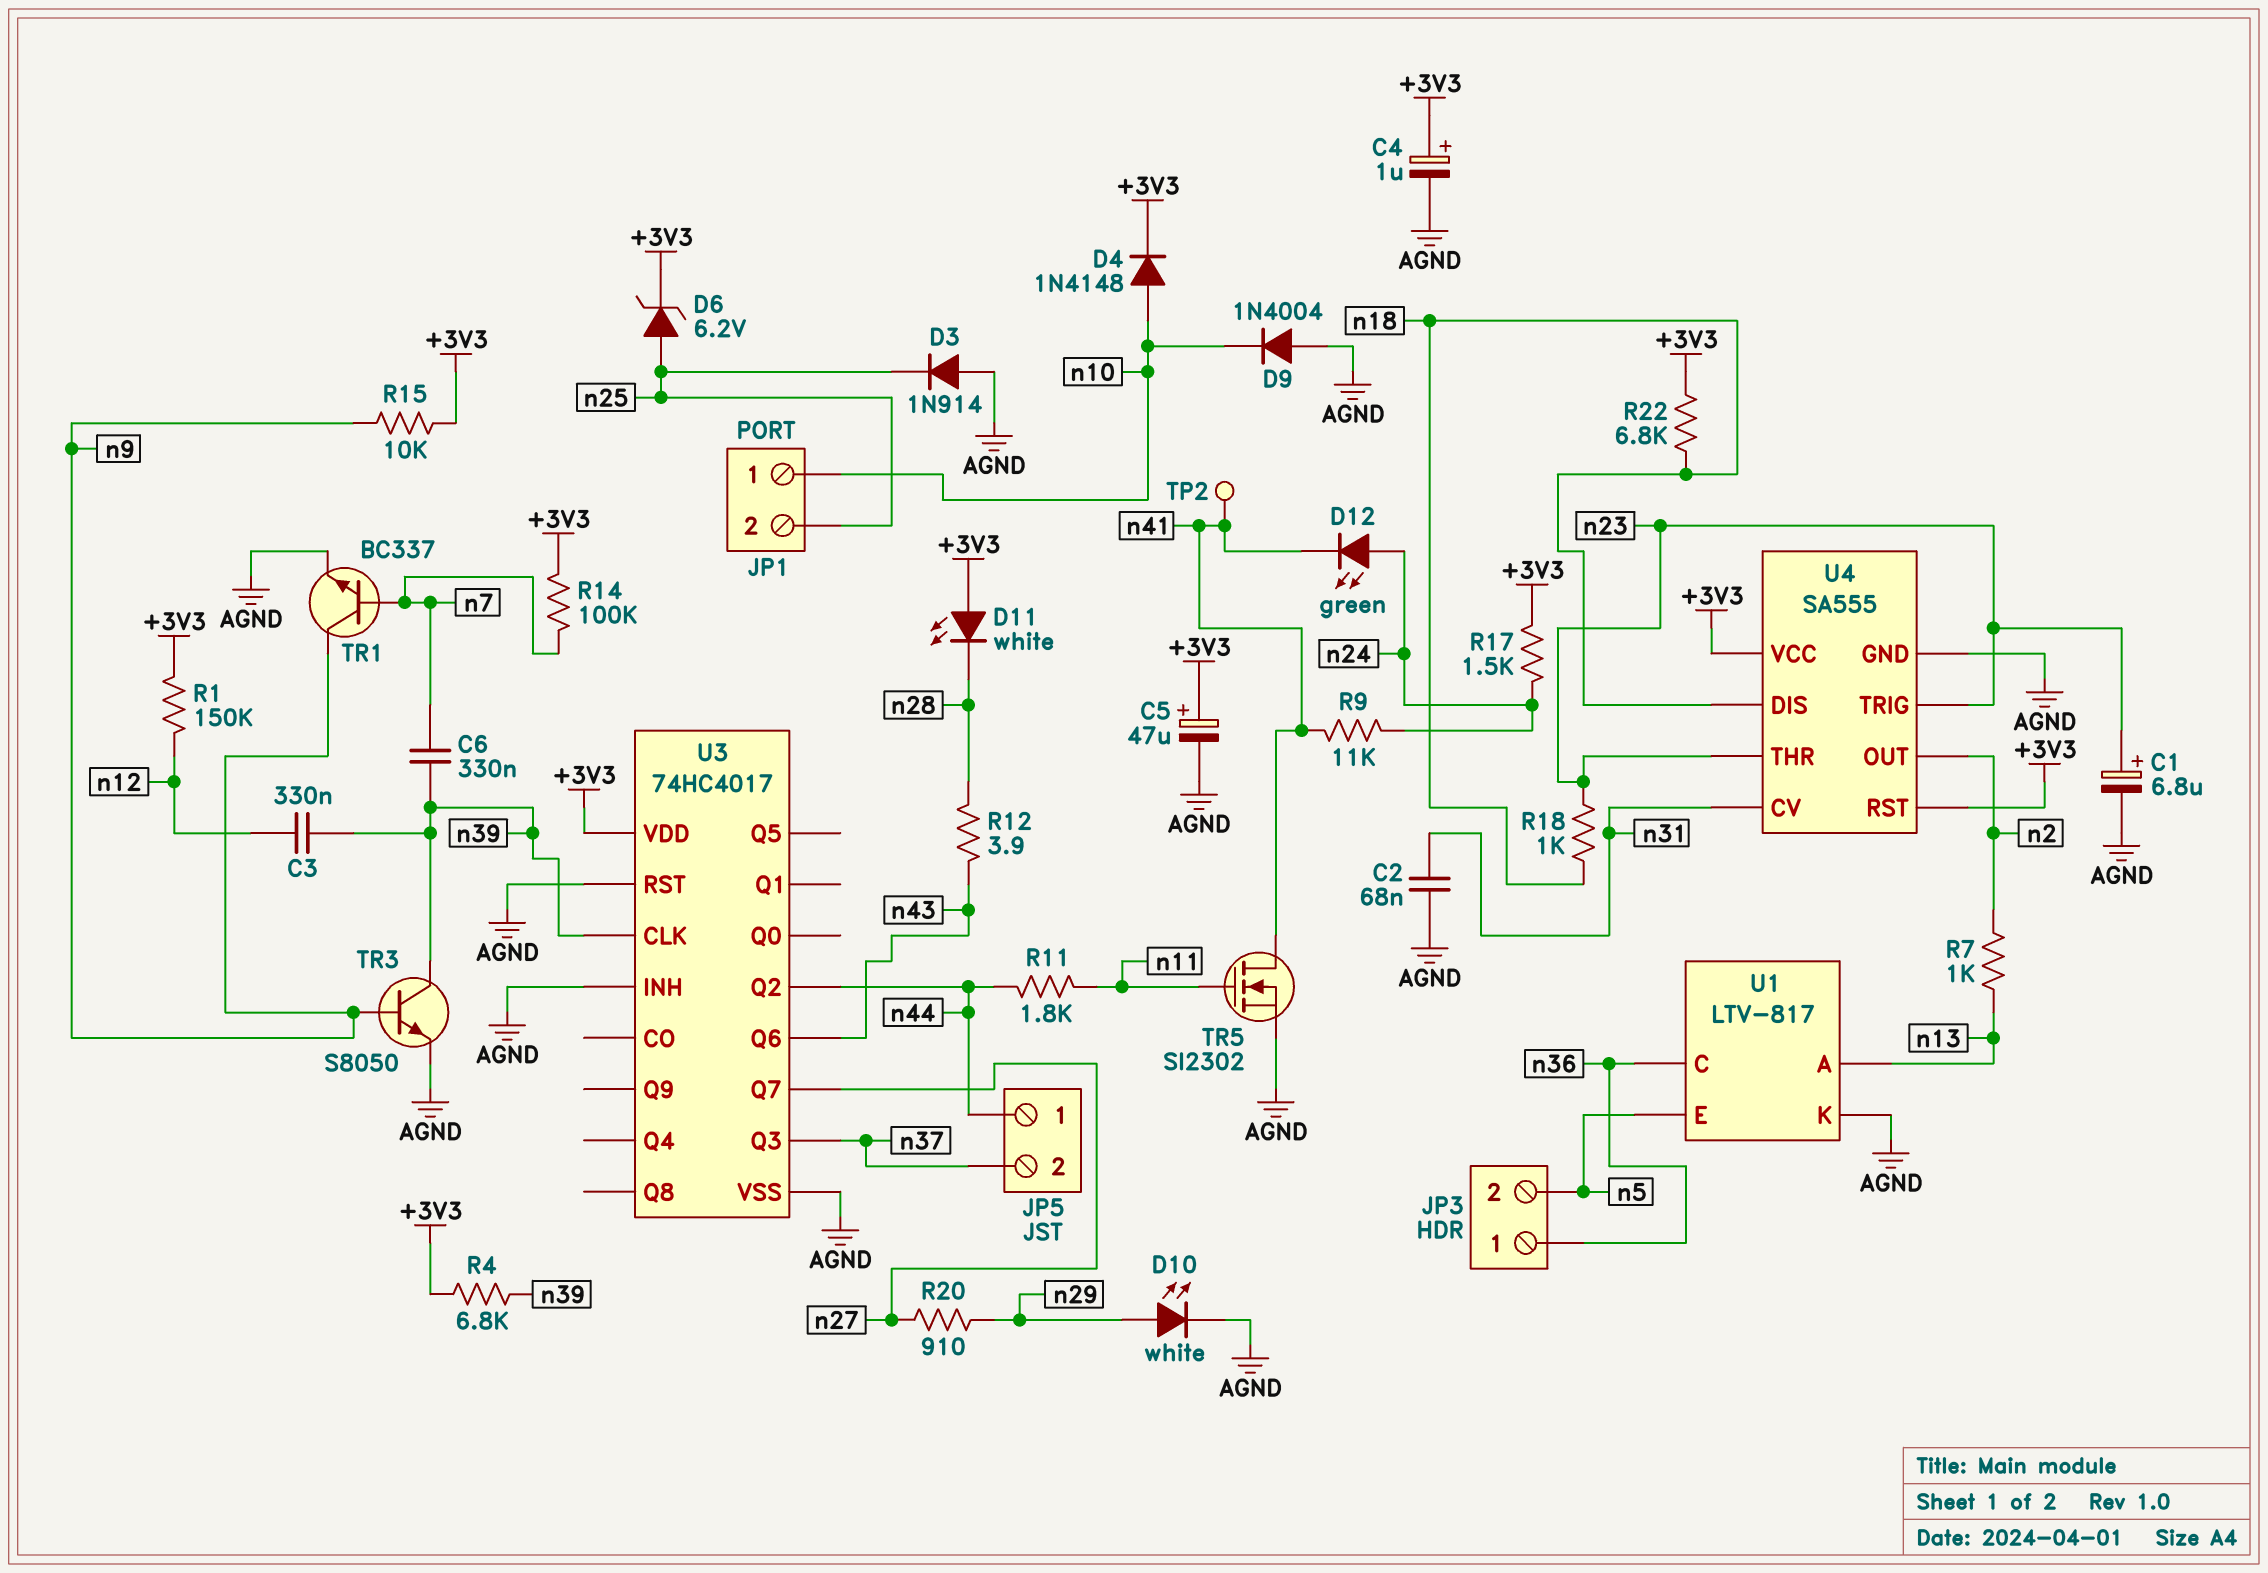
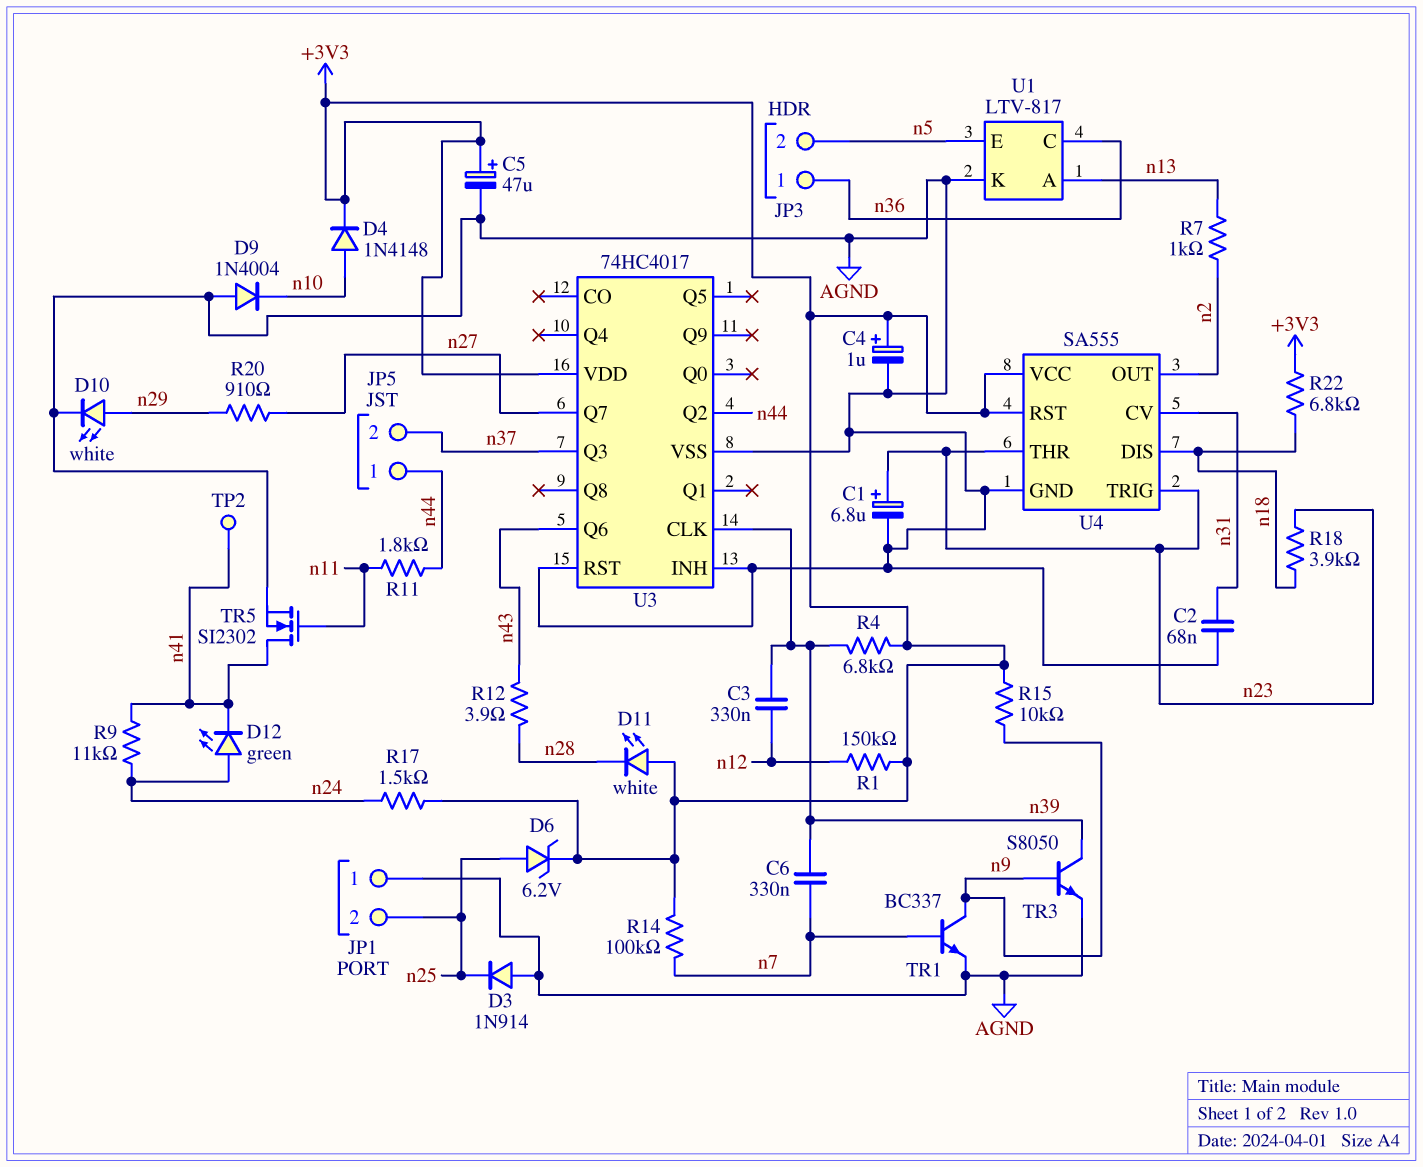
JP1 pin 1: n10 -> AGND
R18: 1k (n18, n23) -> 3.9k (n18, n23)

